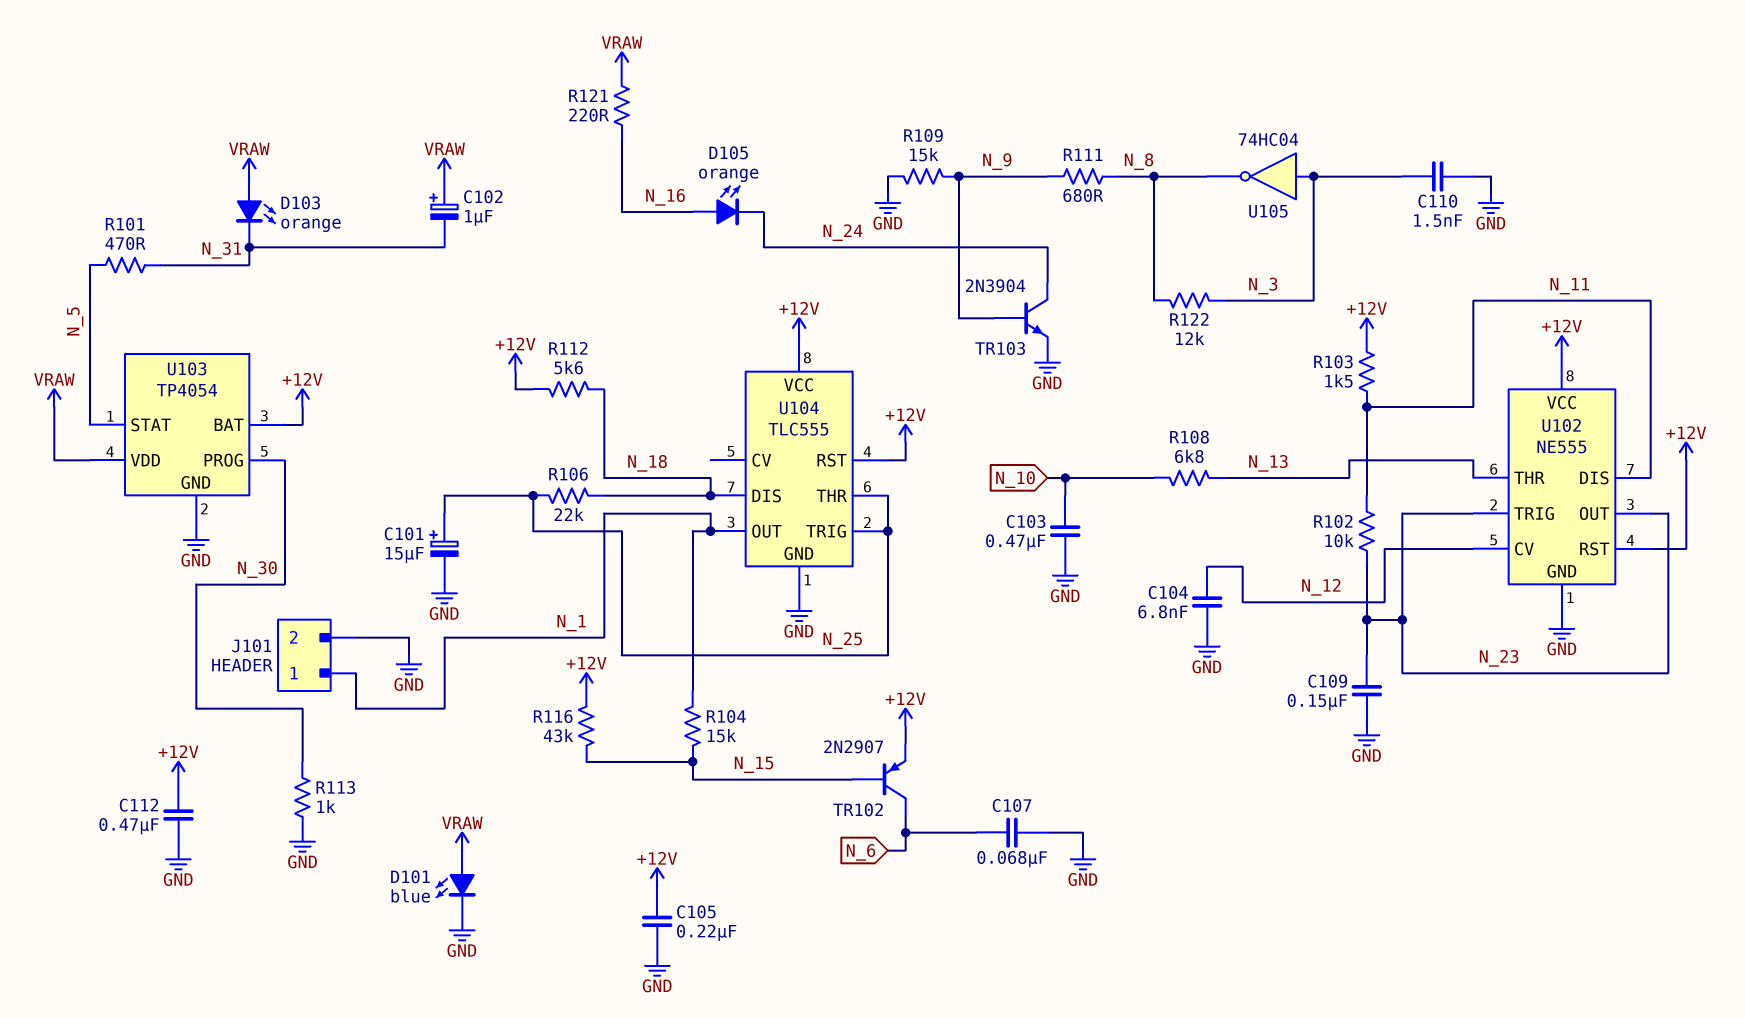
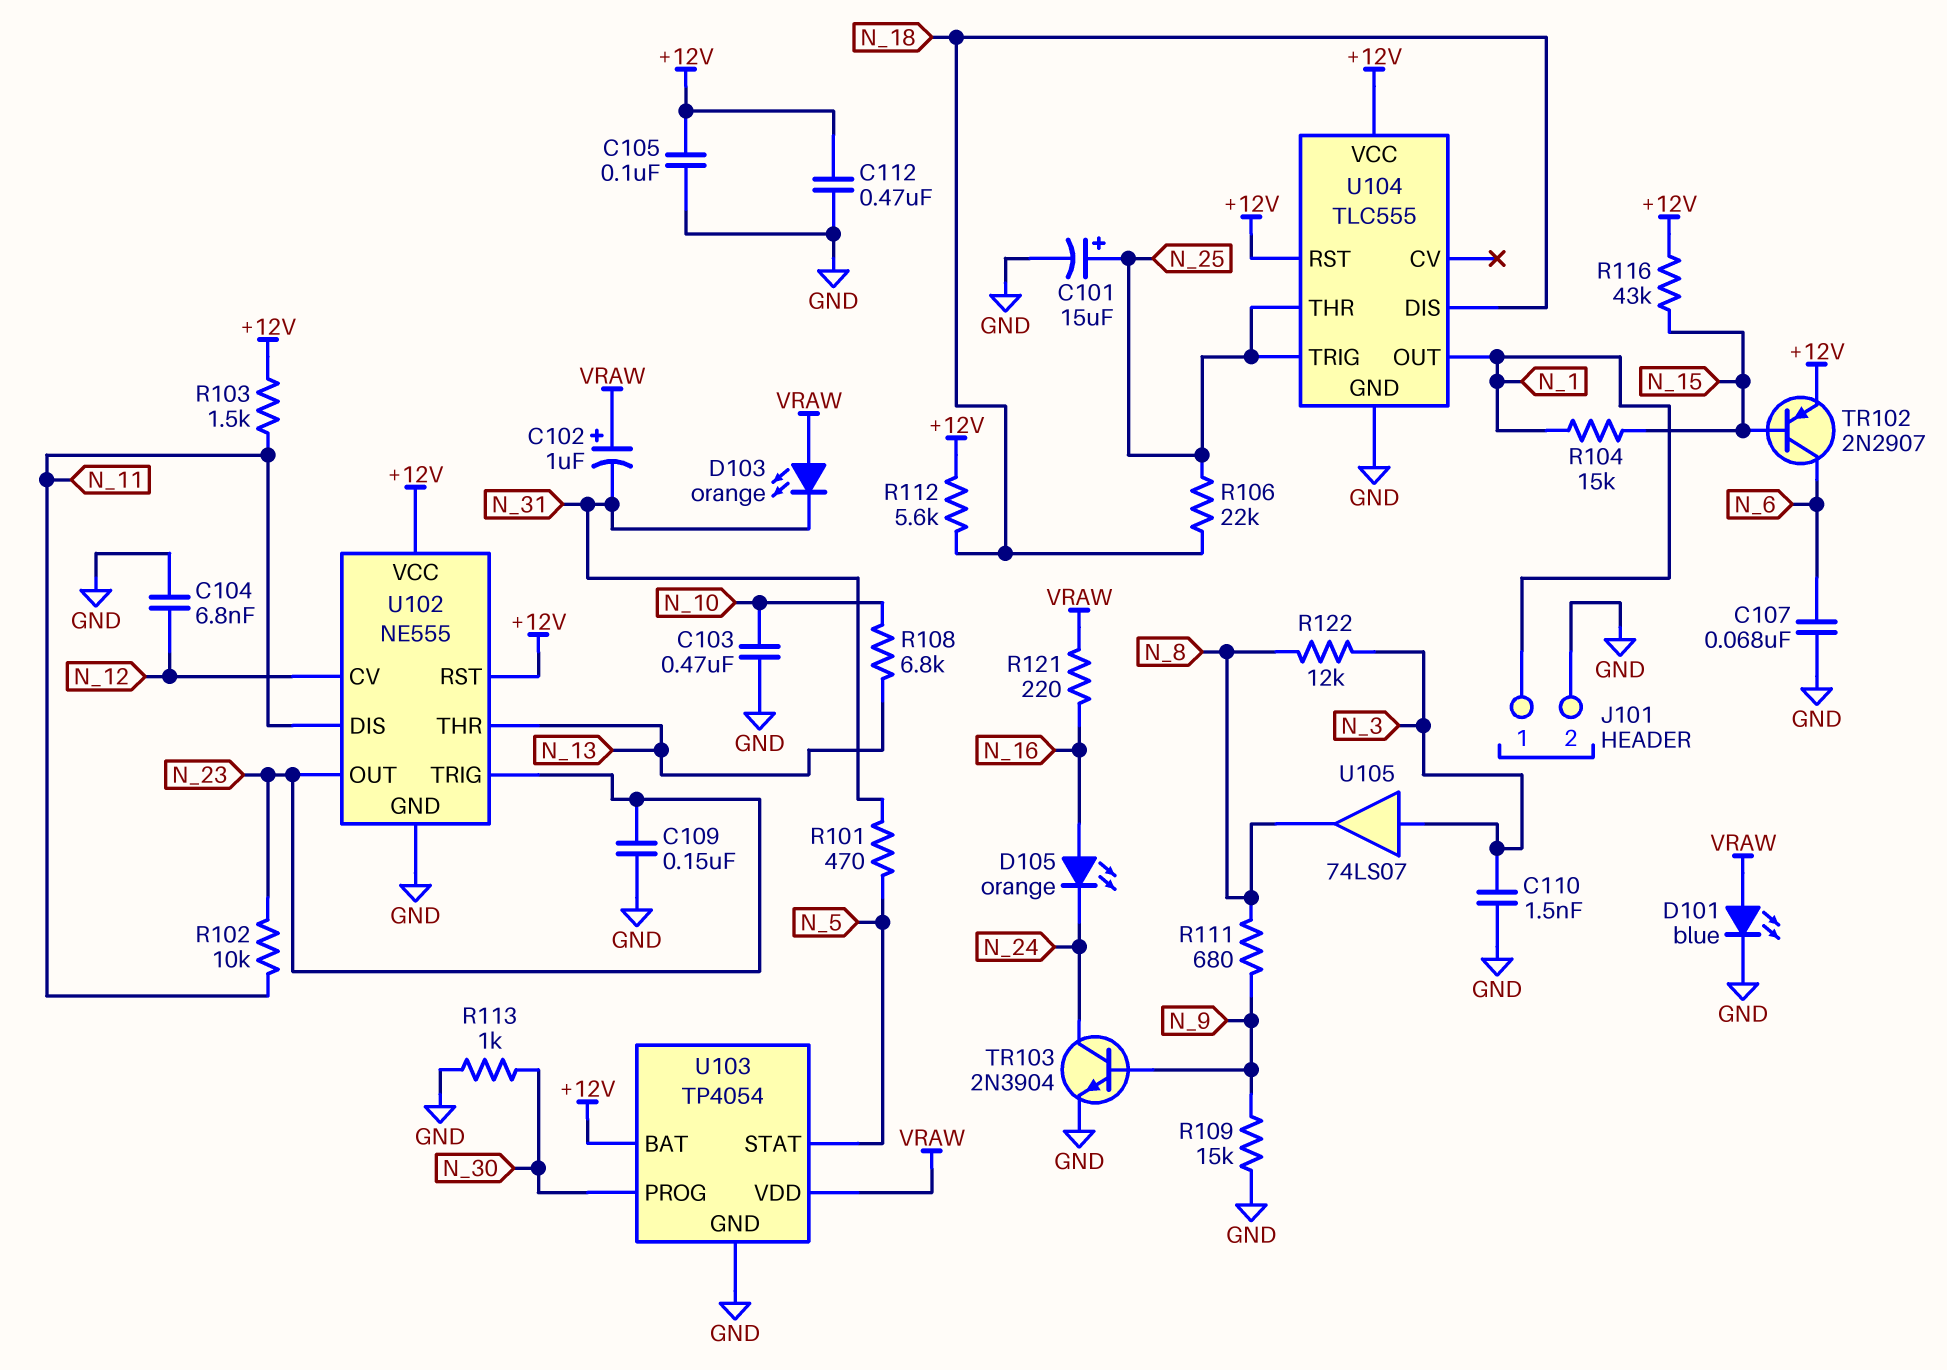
C105: 220nF (+12V, GND) -> 100nF (+12V, GND)
U105: NOT 74HC04 (in N_3, out N_8) -> buffer 74LS07 (in N_3, out N_8)

